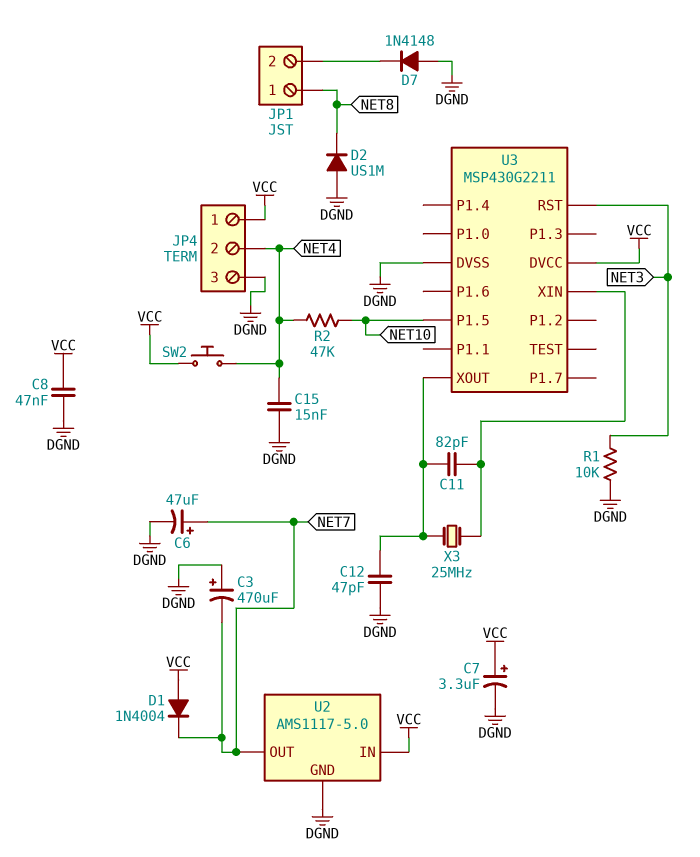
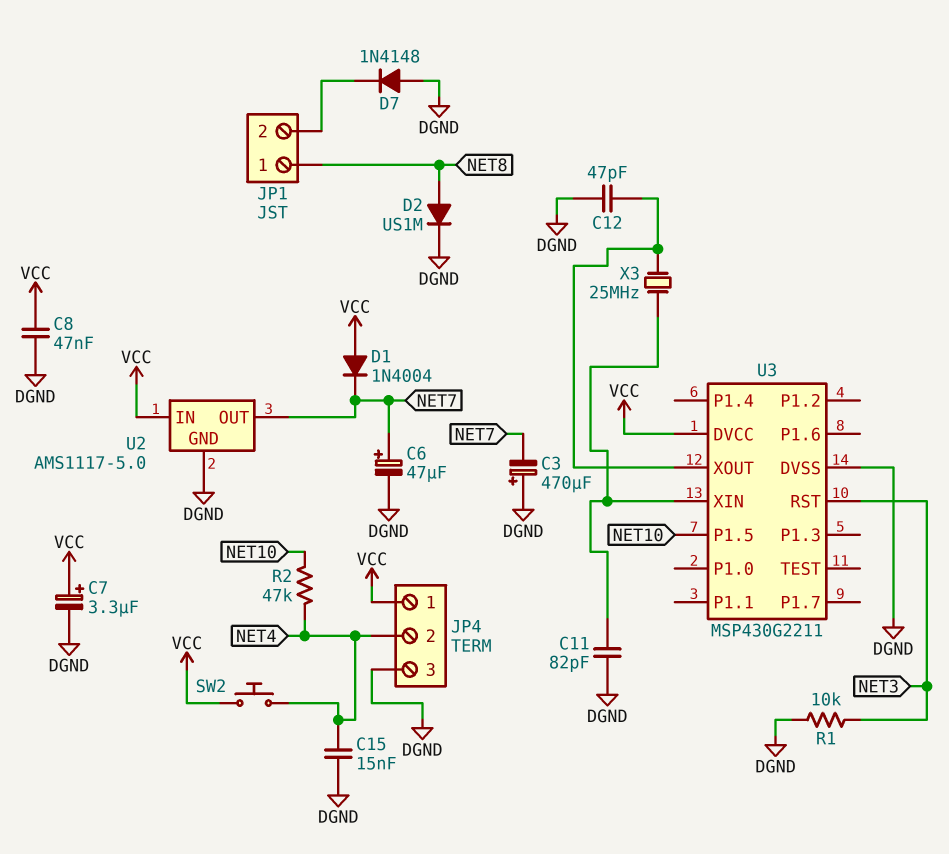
C11: 82pF (U3/XIN, U3/XOUT) -> 82pF (DGND, U3/XIN)
D2: diode US1M (A DGND, K NET8) -> diode US1M (A NET8, K DGND)

